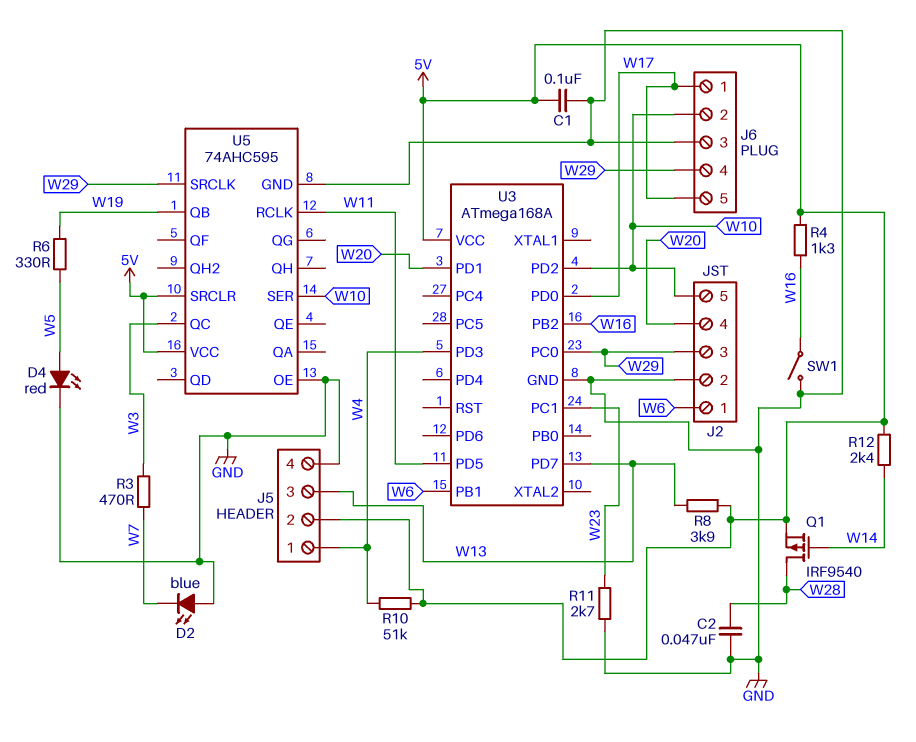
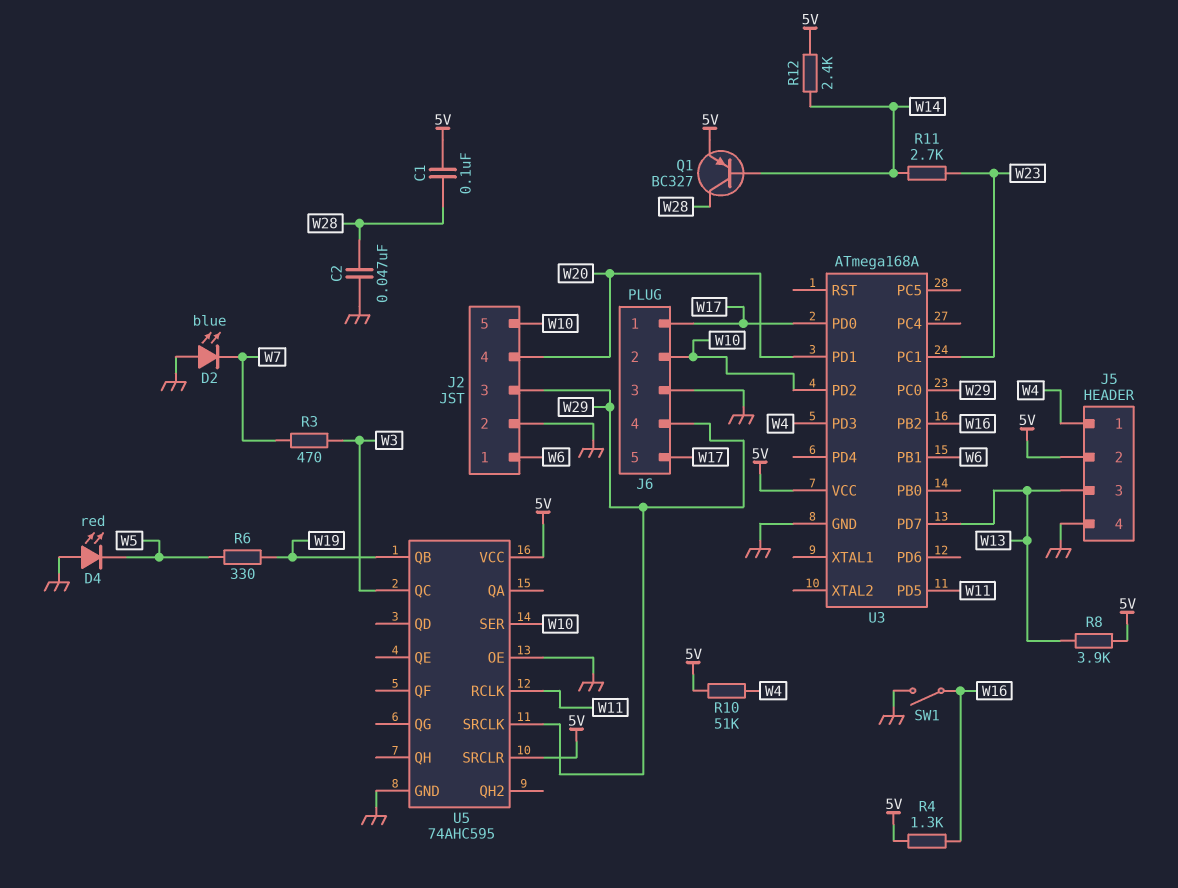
C1: 100nF (5V, GND) -> 100nF (5V, W28)
D4: LED red (A W5, K GND) -> LED red (A GND, K W5)
Q1: PMOS IRF9540 (G W14, D W28, S 5V) -> PNP BC327 (B W14, C W28, E 5V)
R11: 2.7k (GND, W23) -> 2.7k (W14, W23)

